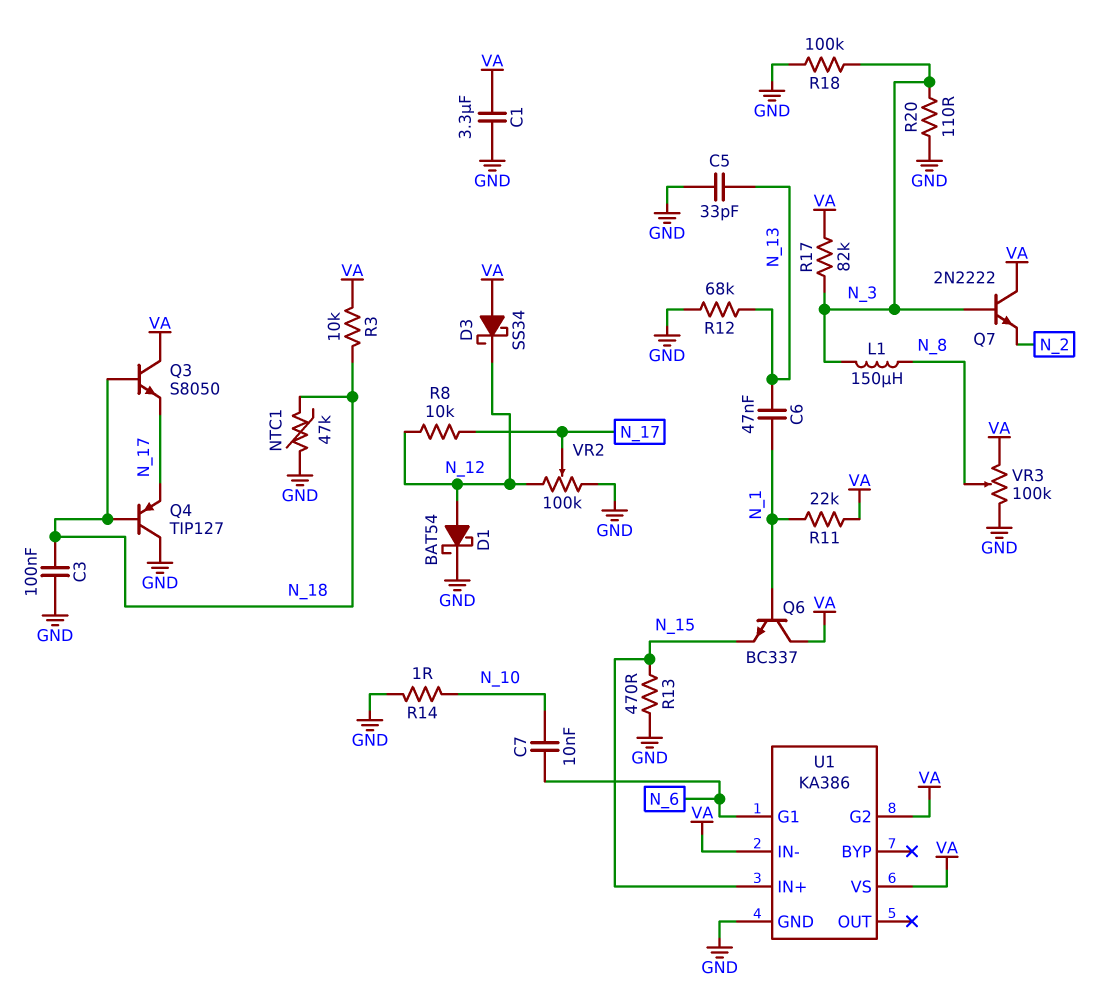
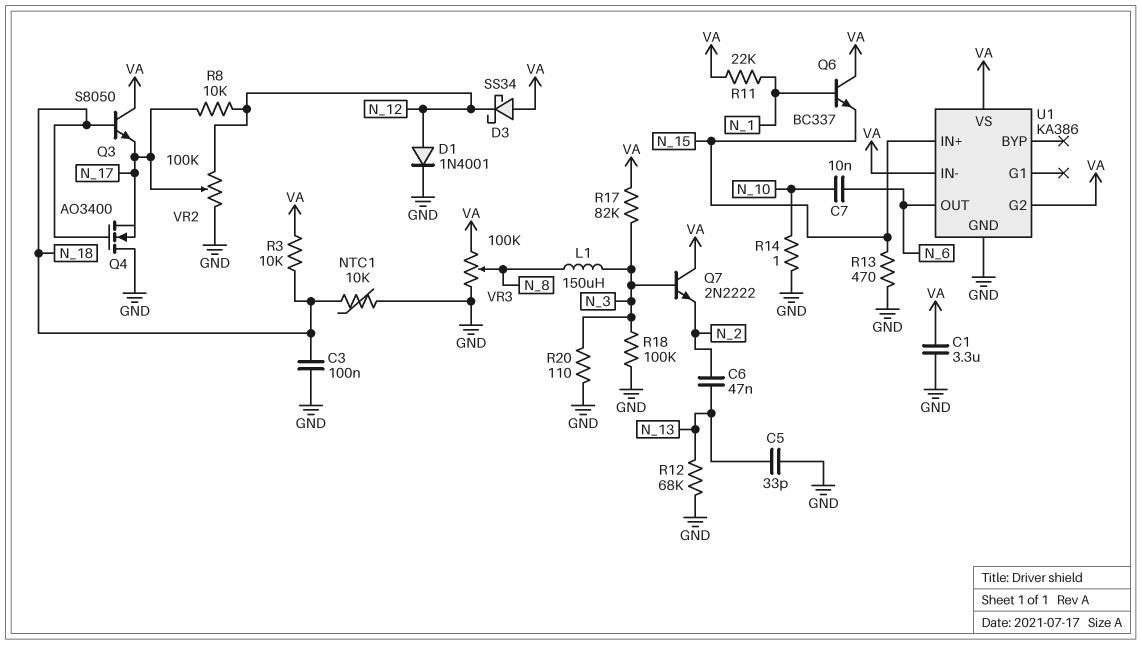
C6: 47nF (N_1, N_13) -> 47nF (N_2, N_13)
D1: schottky BAT54 (A N_12, K GND) -> diode 1N4001 (A N_12, K GND)
NTC1: 47k (GND, N_18) -> 10k (GND, N_18)
Q4: PNP TIP127 (B N_18, C GND, E N_17) -> NMOS AO3400 (G N_18, D GND, S N_17)
U1 pin G1: N_6 -> none
U1 pin OUT: none -> N_6

